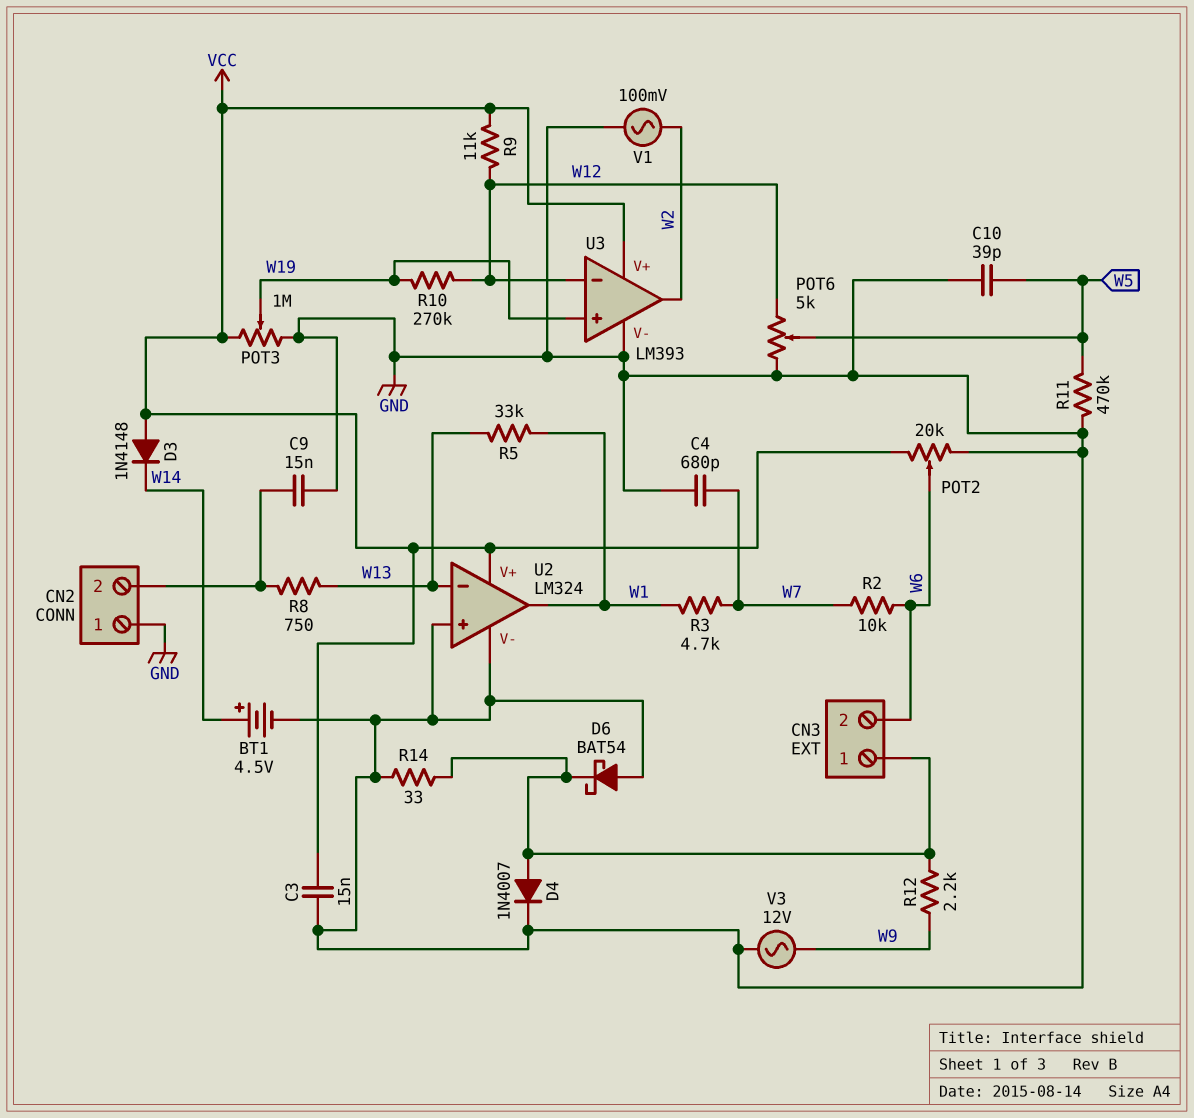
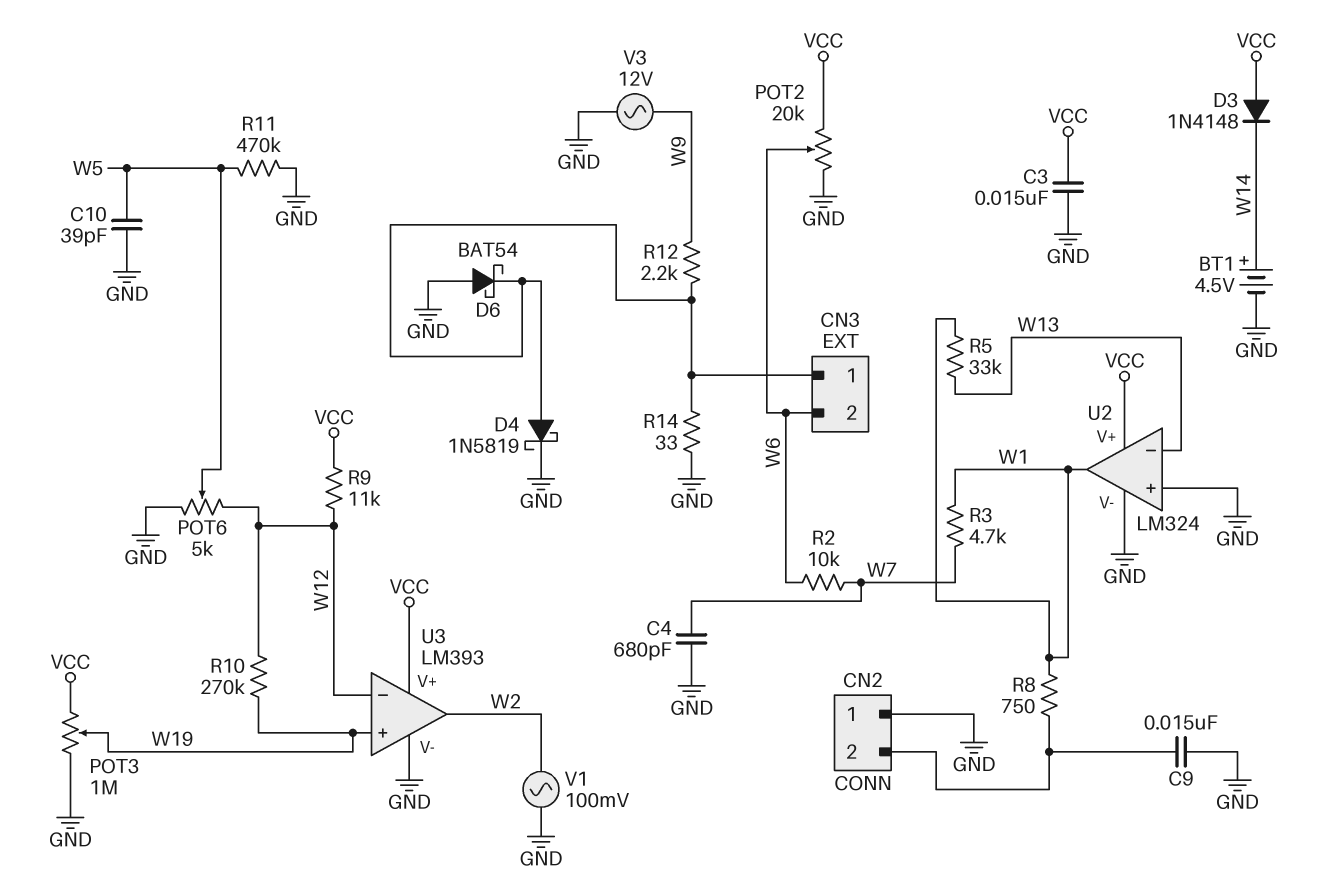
D4: diode 1N4007 (A CN3/1, K GND) -> schottky 1N5819 (A CN3/1, K GND)
R8: 750 (CN2/2, W13) -> 750 (CN2/2, W1)

